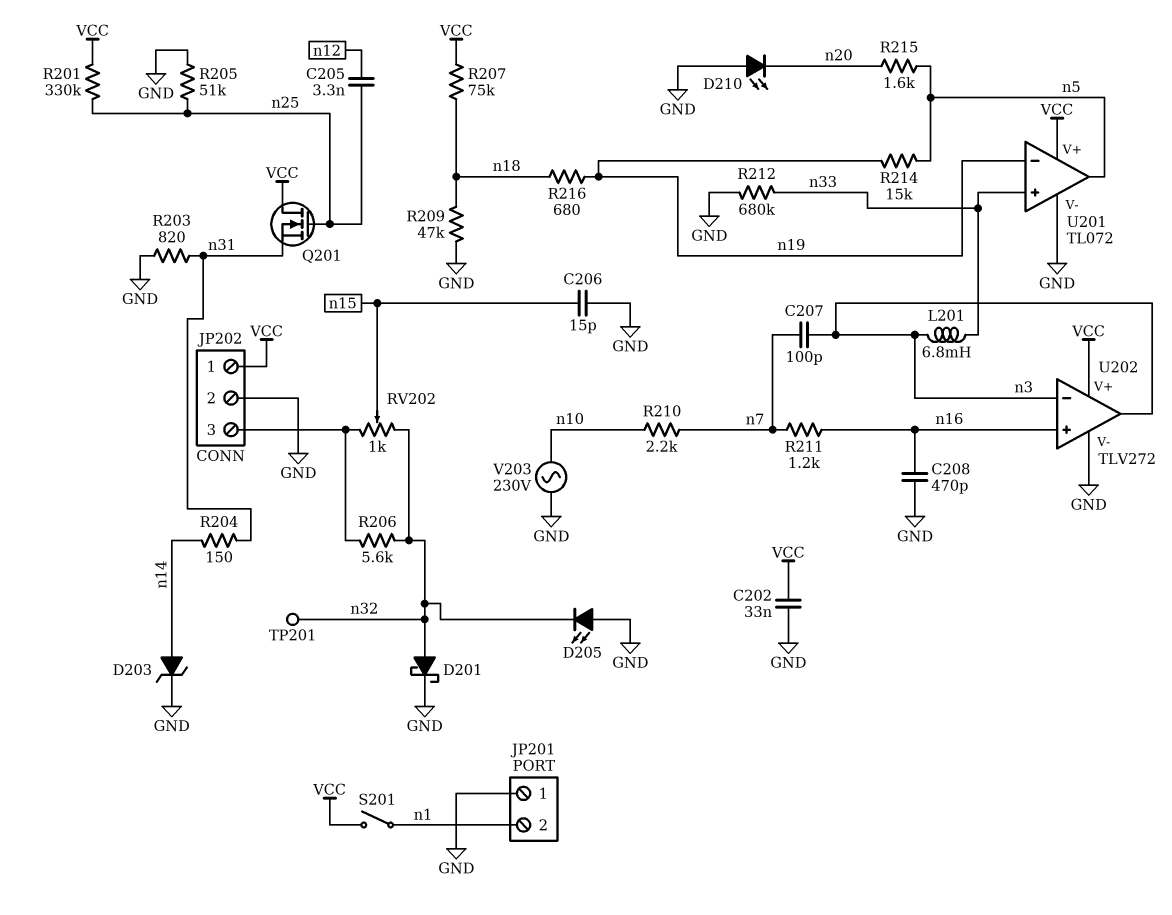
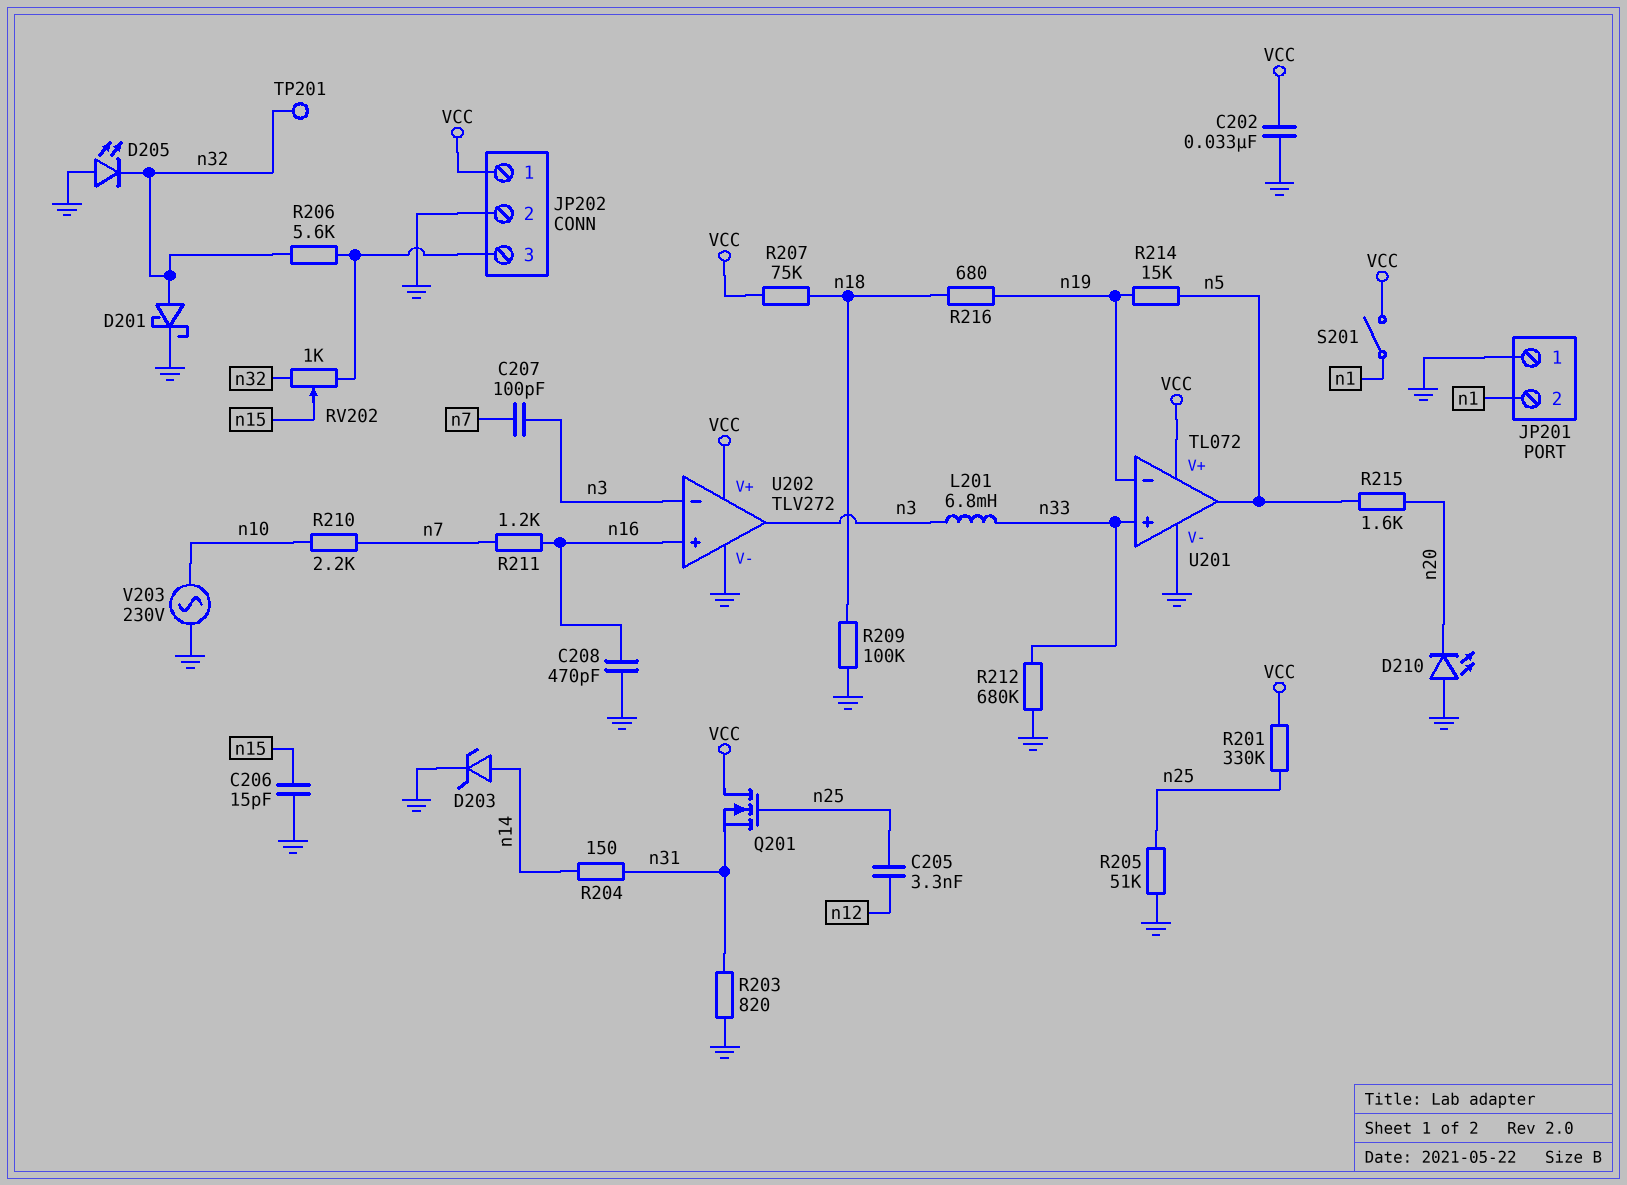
R209: 47k (GND, n18) -> 100k (GND, n18)

